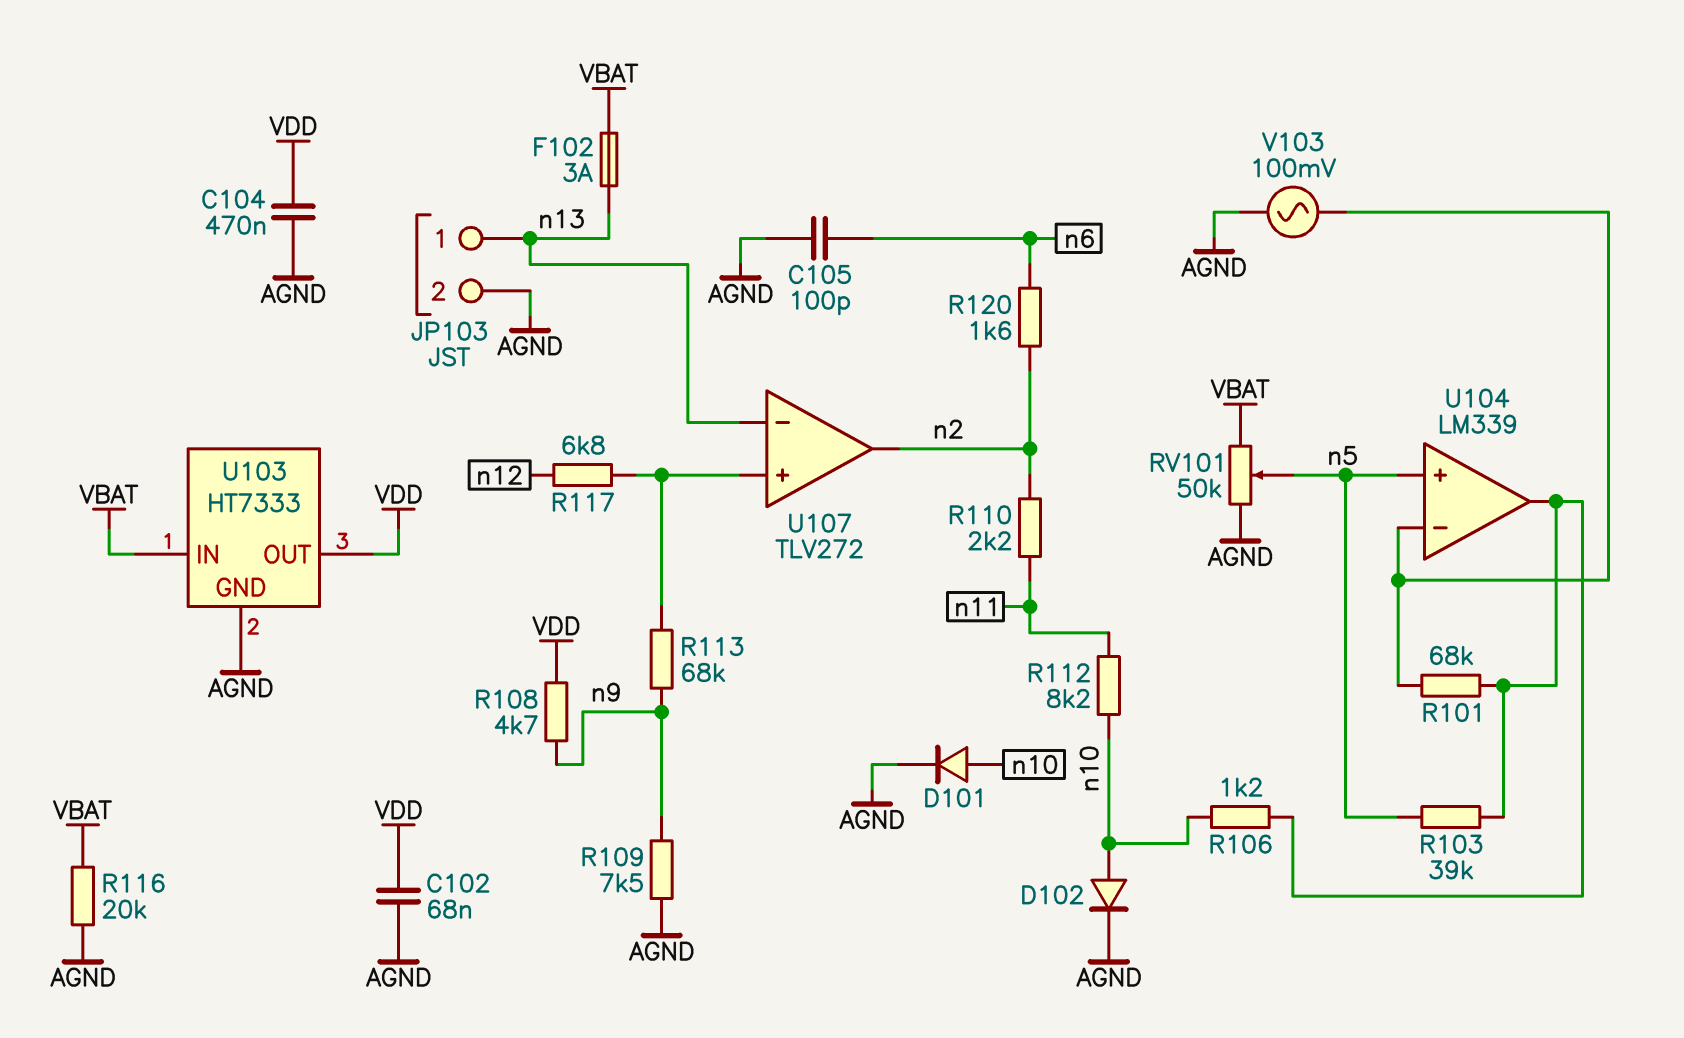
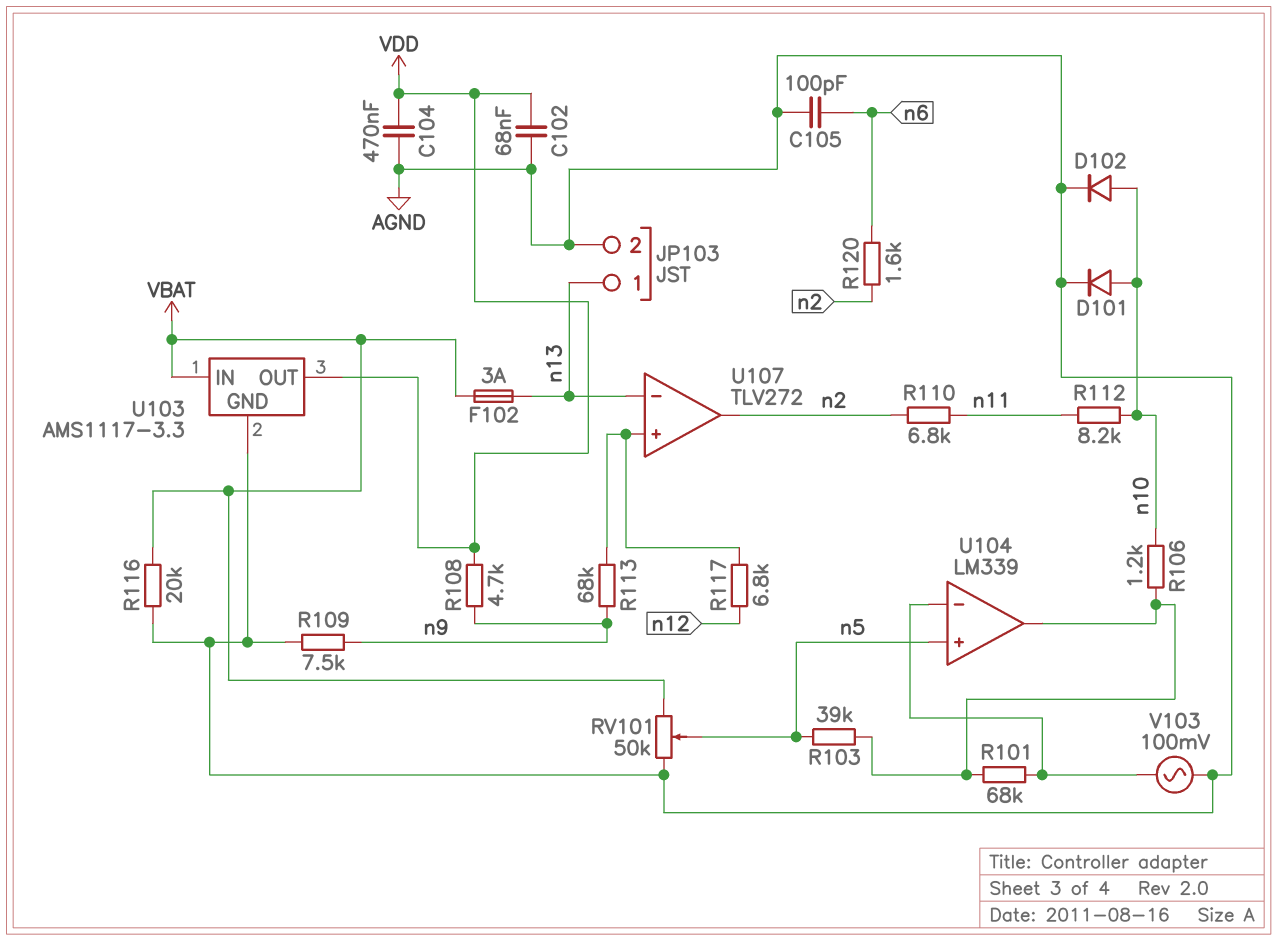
R110: 2.2k (n2, n11) -> 6.8k (n2, n11)
U103: HT7333 -> AMS1117-3.3

